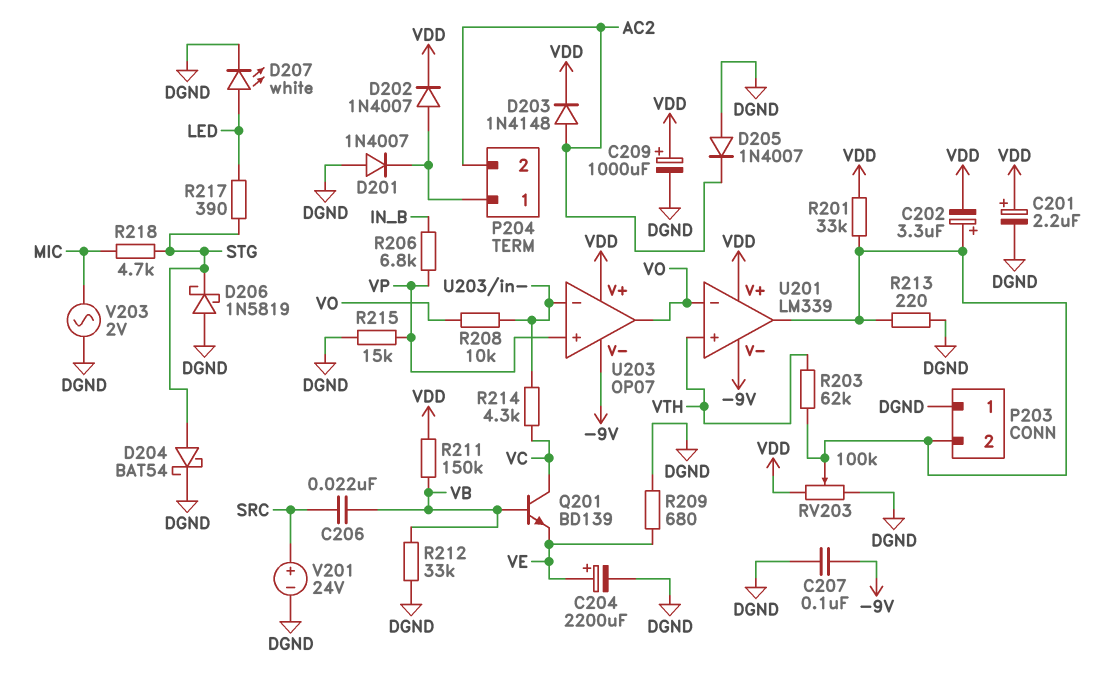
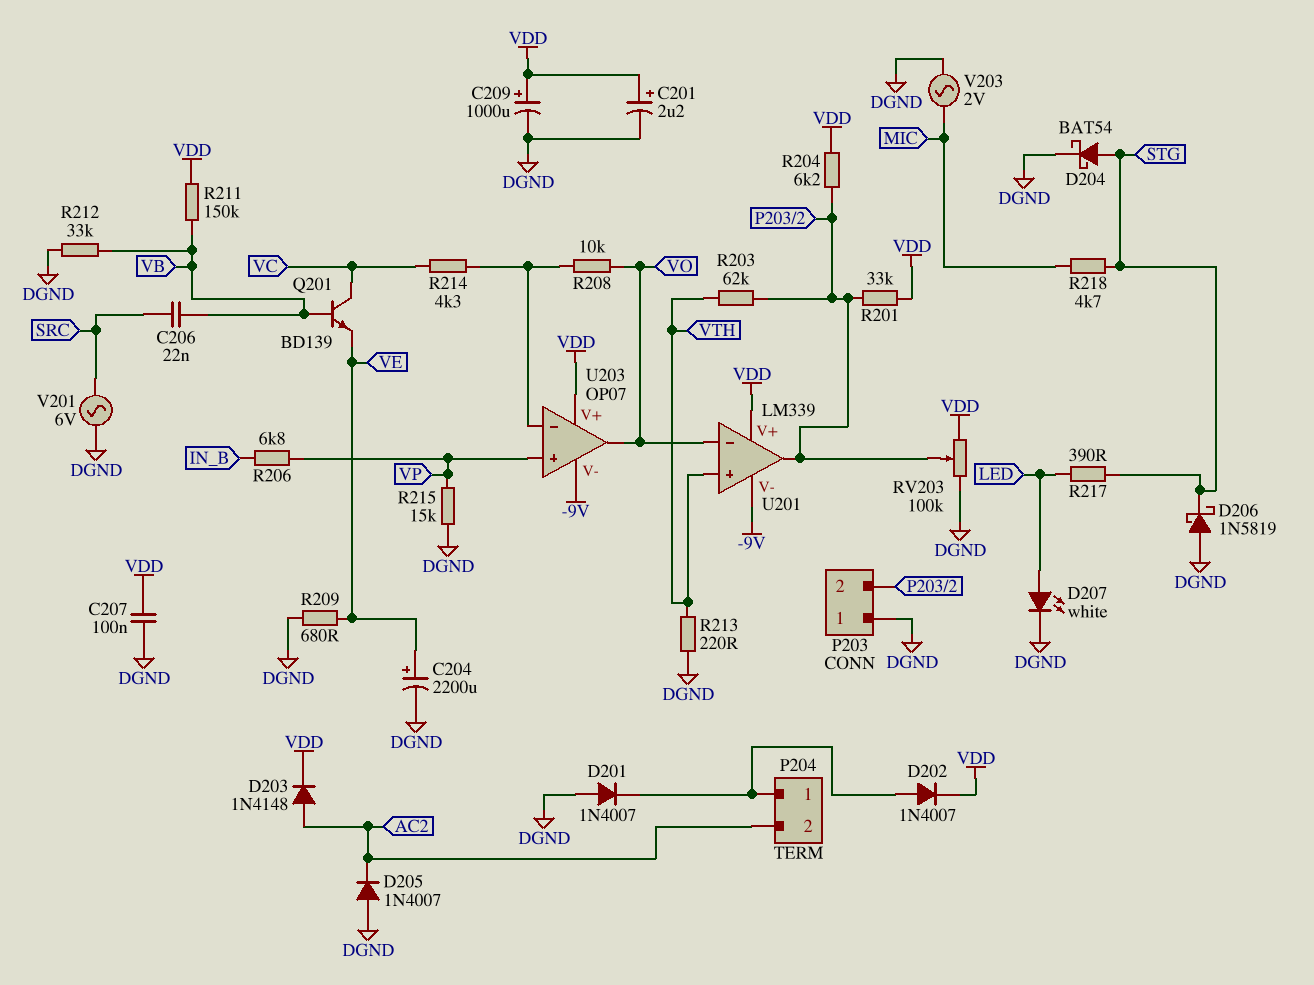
C202: 3.3uF (plus P203/2, minus VDD) -> none
C207: 100nF (-9V, DGND) -> 100nF (DGND, VDD)
R204: none -> 6.2k (P203/2, VDD)
R213: 220 (DGND, P203/2) -> 220 (DGND, VTH)
V201: 24V (plus SRC, minus DGND) -> AC 6V (DGND, SRC)

